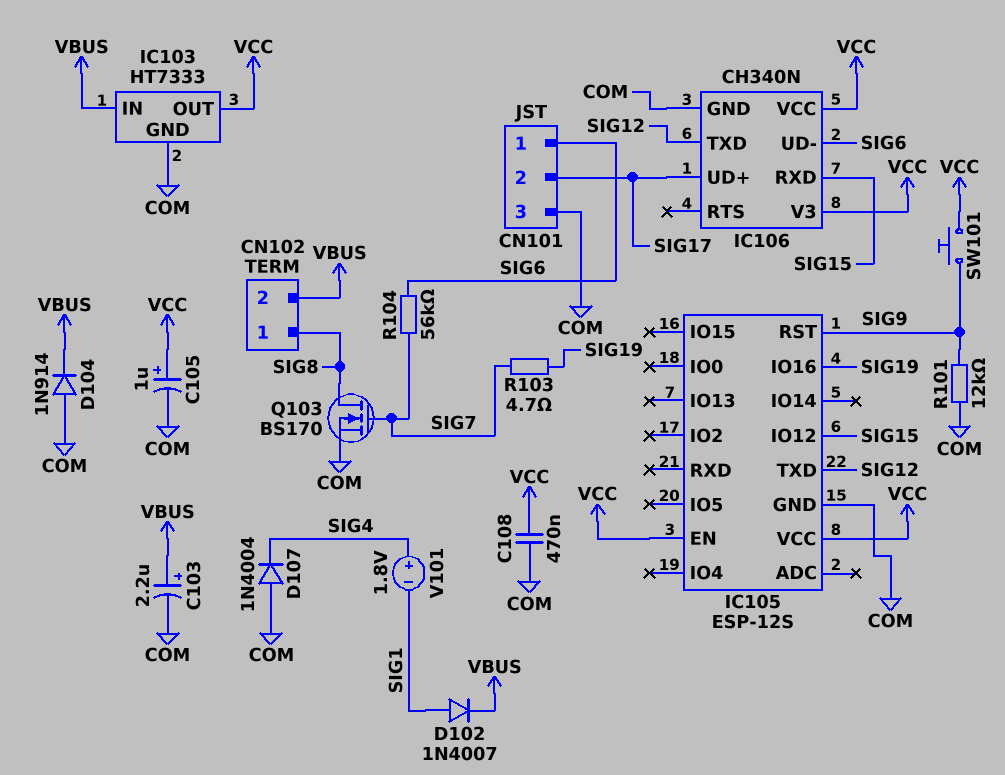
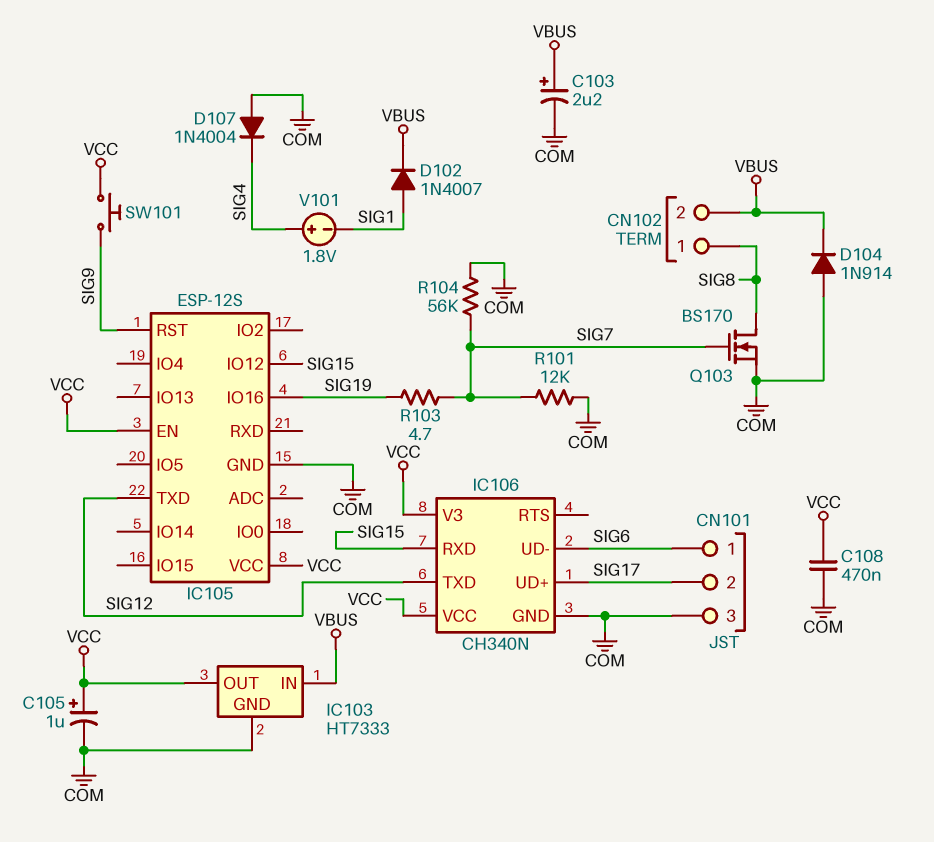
R101: 12k (COM, SIG9) -> 12k (COM, SIG7)
R104: 56k (SIG6, SIG7) -> 56k (COM, SIG7)

